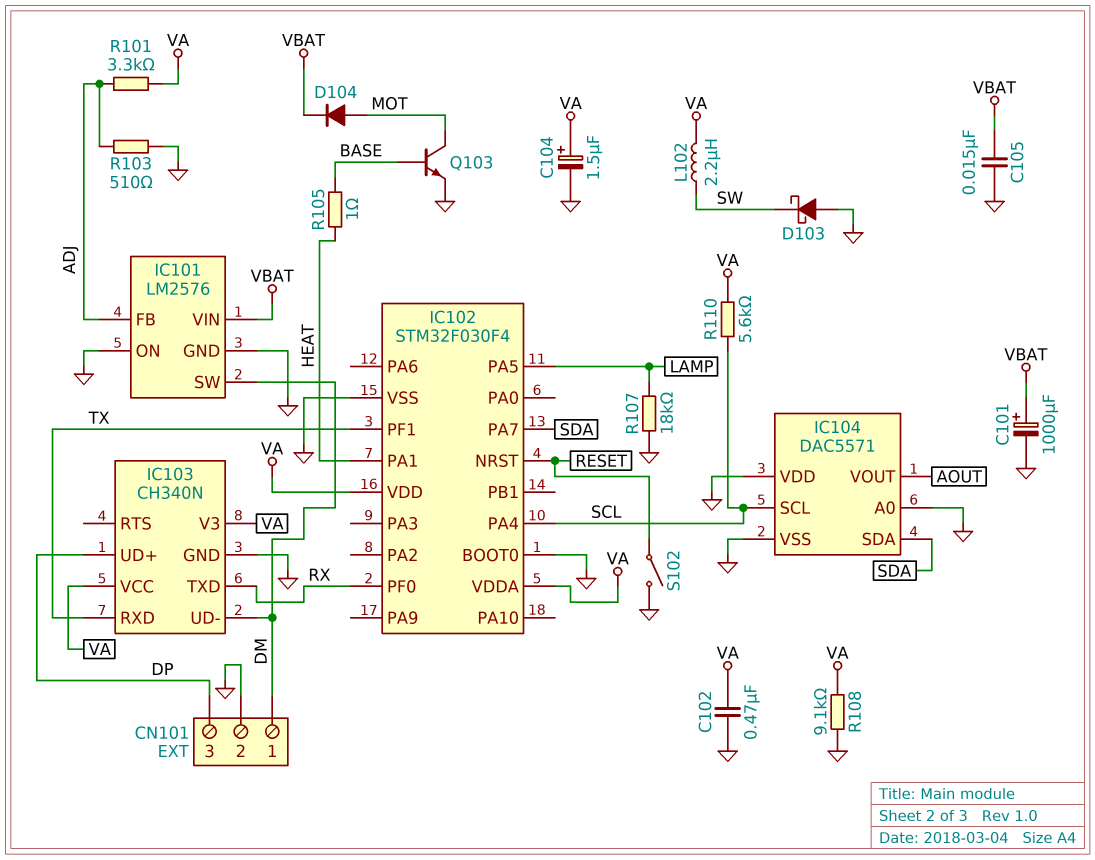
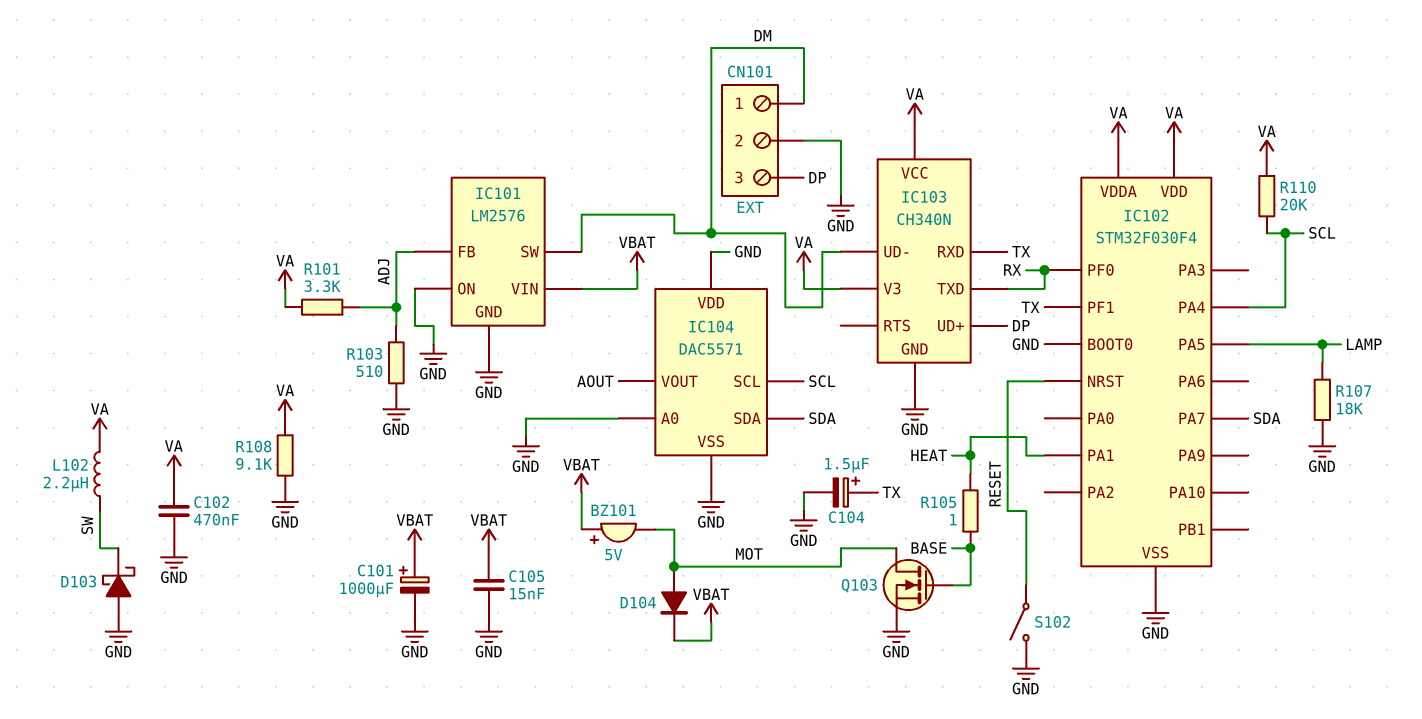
BZ101: none -> buzzer 5V (plus VBAT, minus MOT)
C104: 1.5uF (plus VA, minus GND) -> 1.5uF (plus TX, minus GND)
Q103: NPN (B BASE, C MOT, E GND) -> NMOS (G BASE, D MOT, S GND)
R110: 5.6k (SCL, VA) -> 20k (SCL, VA)

